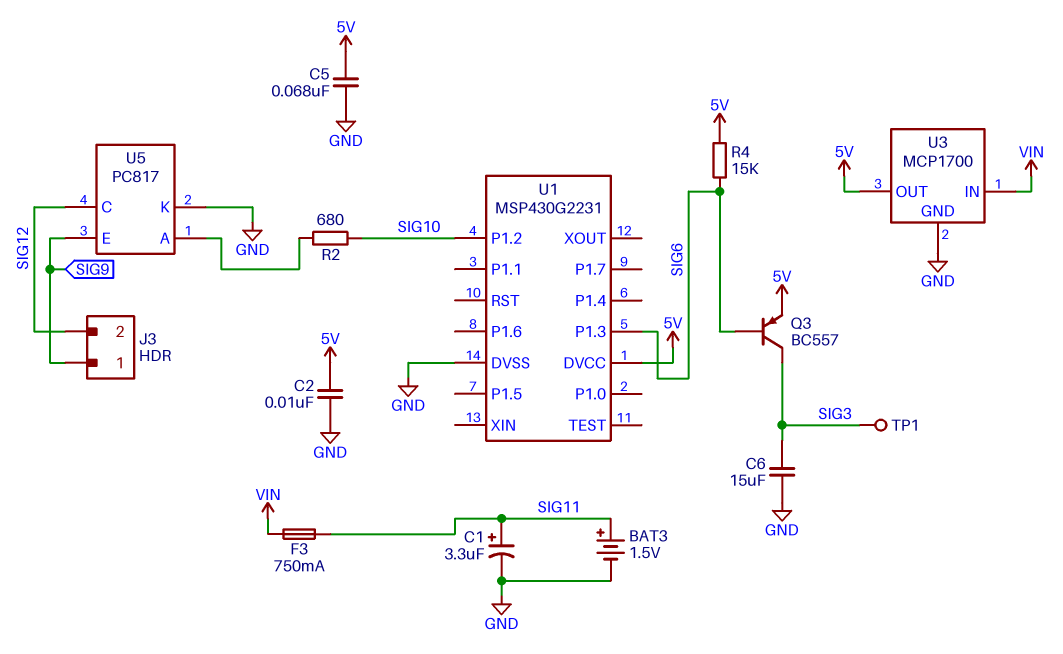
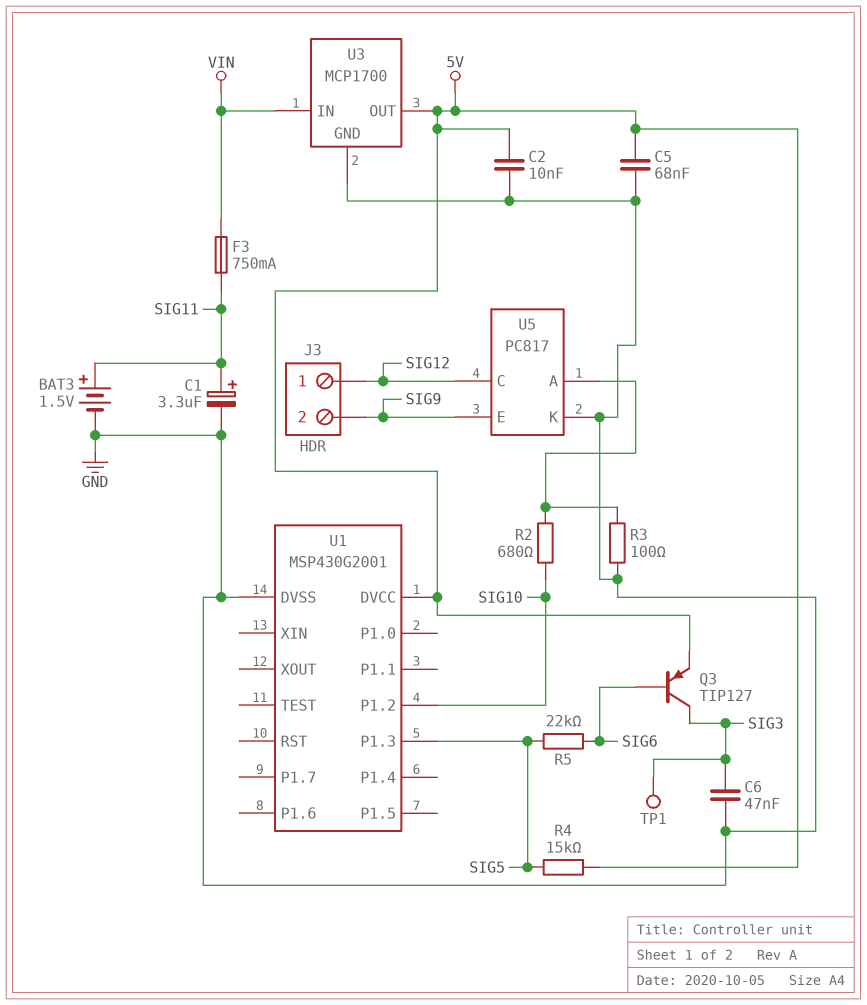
C6: 15uF (GND, SIG3) -> 47nF (GND, SIG3)
J3 pin 1: SIG9 -> SIG12
J3 pin 2: SIG12 -> SIG9
Q3: PNP BC557 (B SIG6, C SIG3, E 5V) -> PNP TIP127 (B SIG6, C SIG3, E 5V)
R3: none -> 100 (GND, U5/A)
R4: 15k (5V, SIG6) -> 15k (5V, SIG5)
R5: none -> 22k (SIG5, SIG6)
U1: MSP430G2231 -> MSP430G2001
U1 pin P1.3: SIG6 -> SIG5

